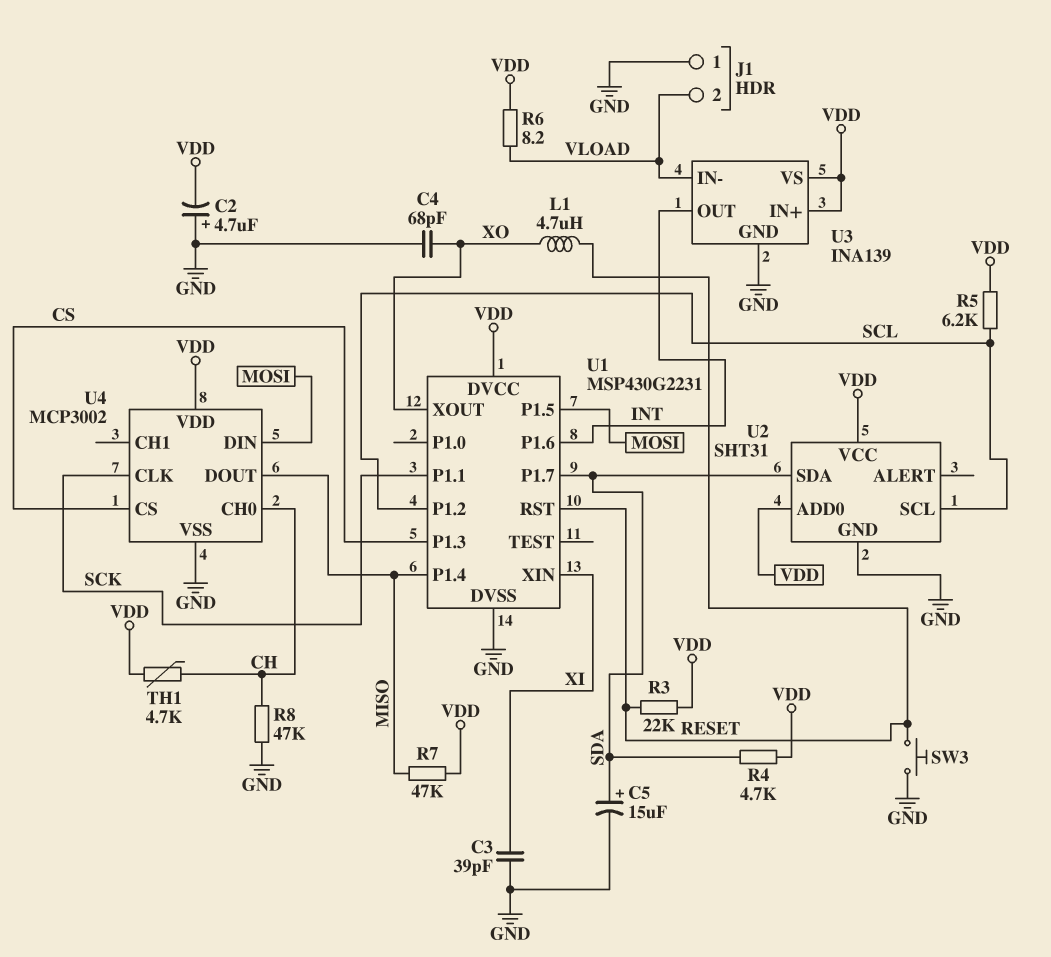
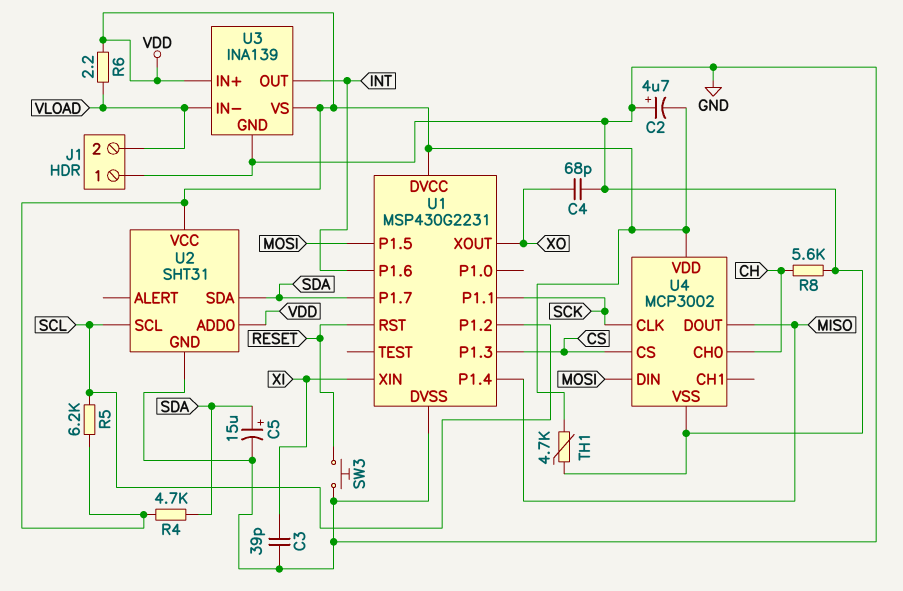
L1: 4.7uH (RESET, XO) -> none
R3: 22k (RESET, VDD) -> none
R6: 8.2 (VDD, VLOAD) -> 2.2 (VDD, VLOAD)
R7: 47k (MISO, VDD) -> none
R8: 47k (CH, GND) -> 5.6k (CH, GND)
TH1: 4.7k (CH, VDD) -> 4.7k (GND, VDD)

